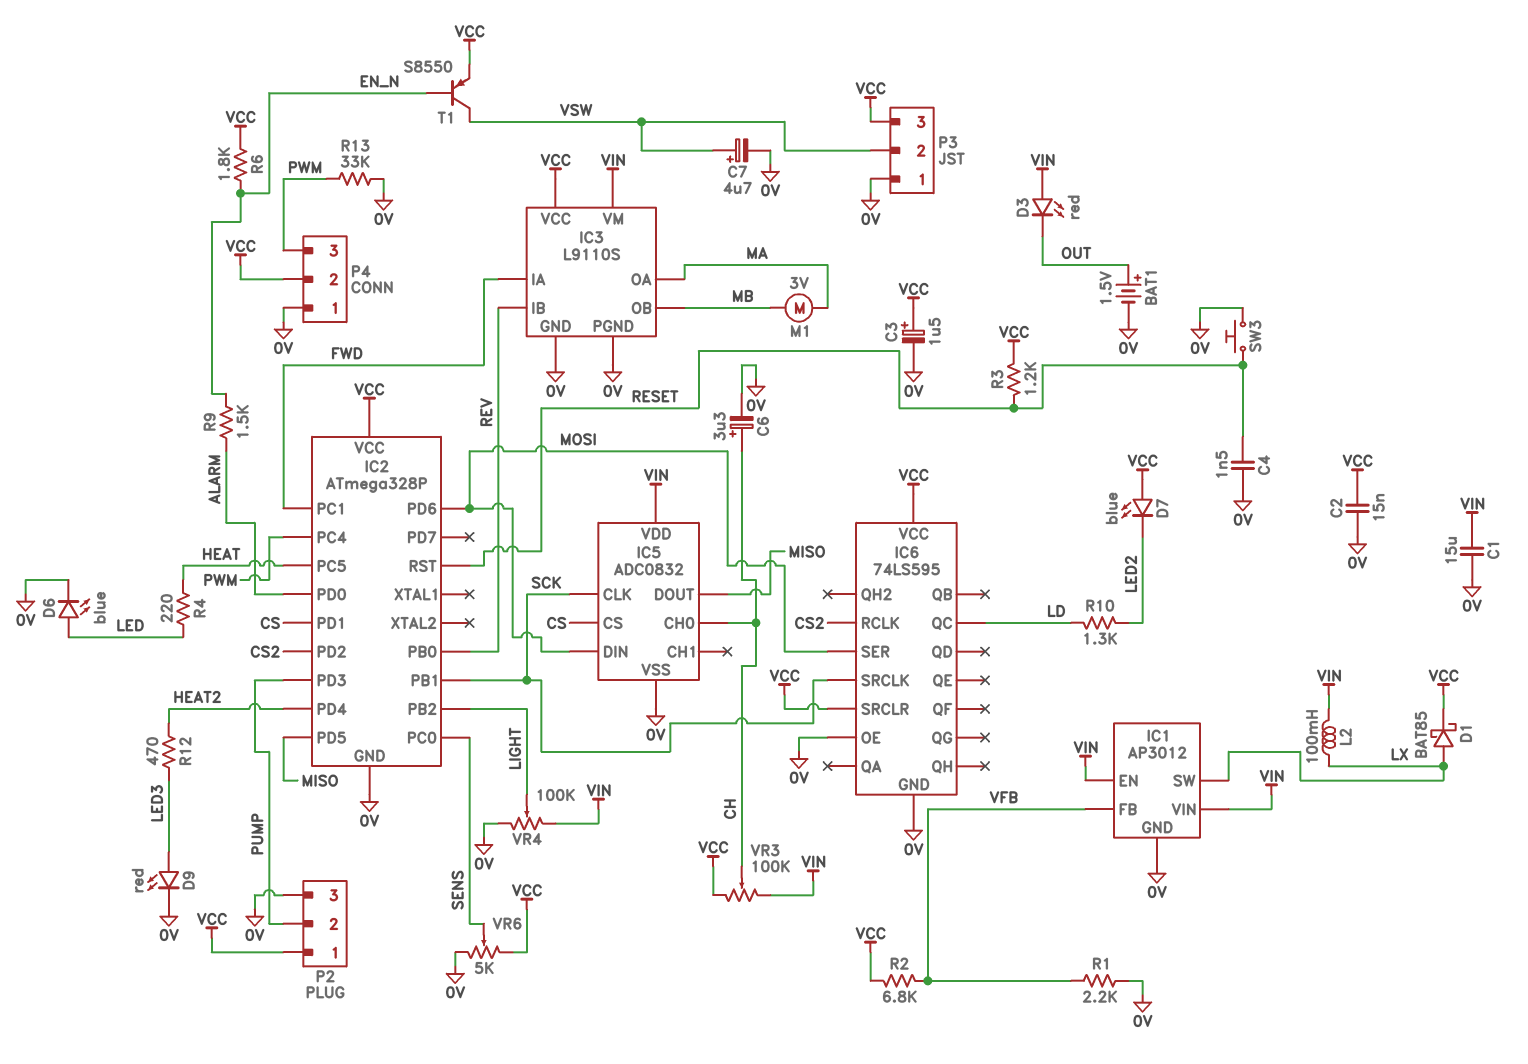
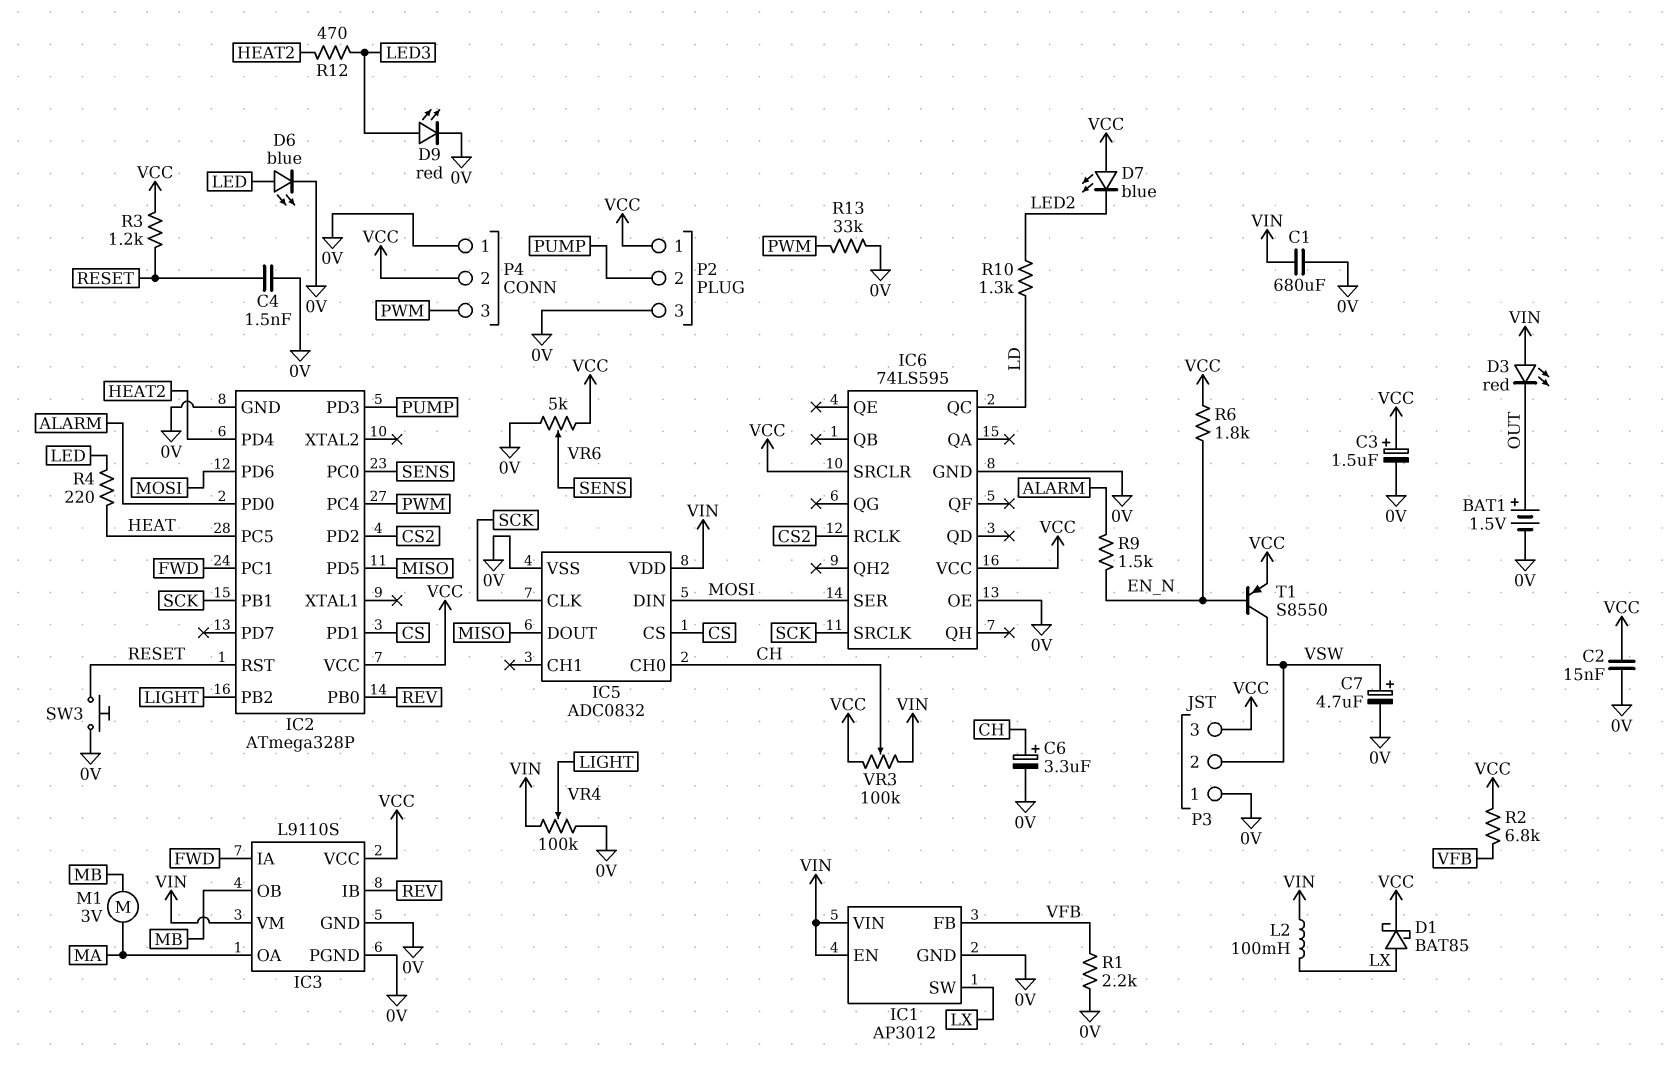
C1: 15uF (0V, VIN) -> 680uF (0V, VIN)

